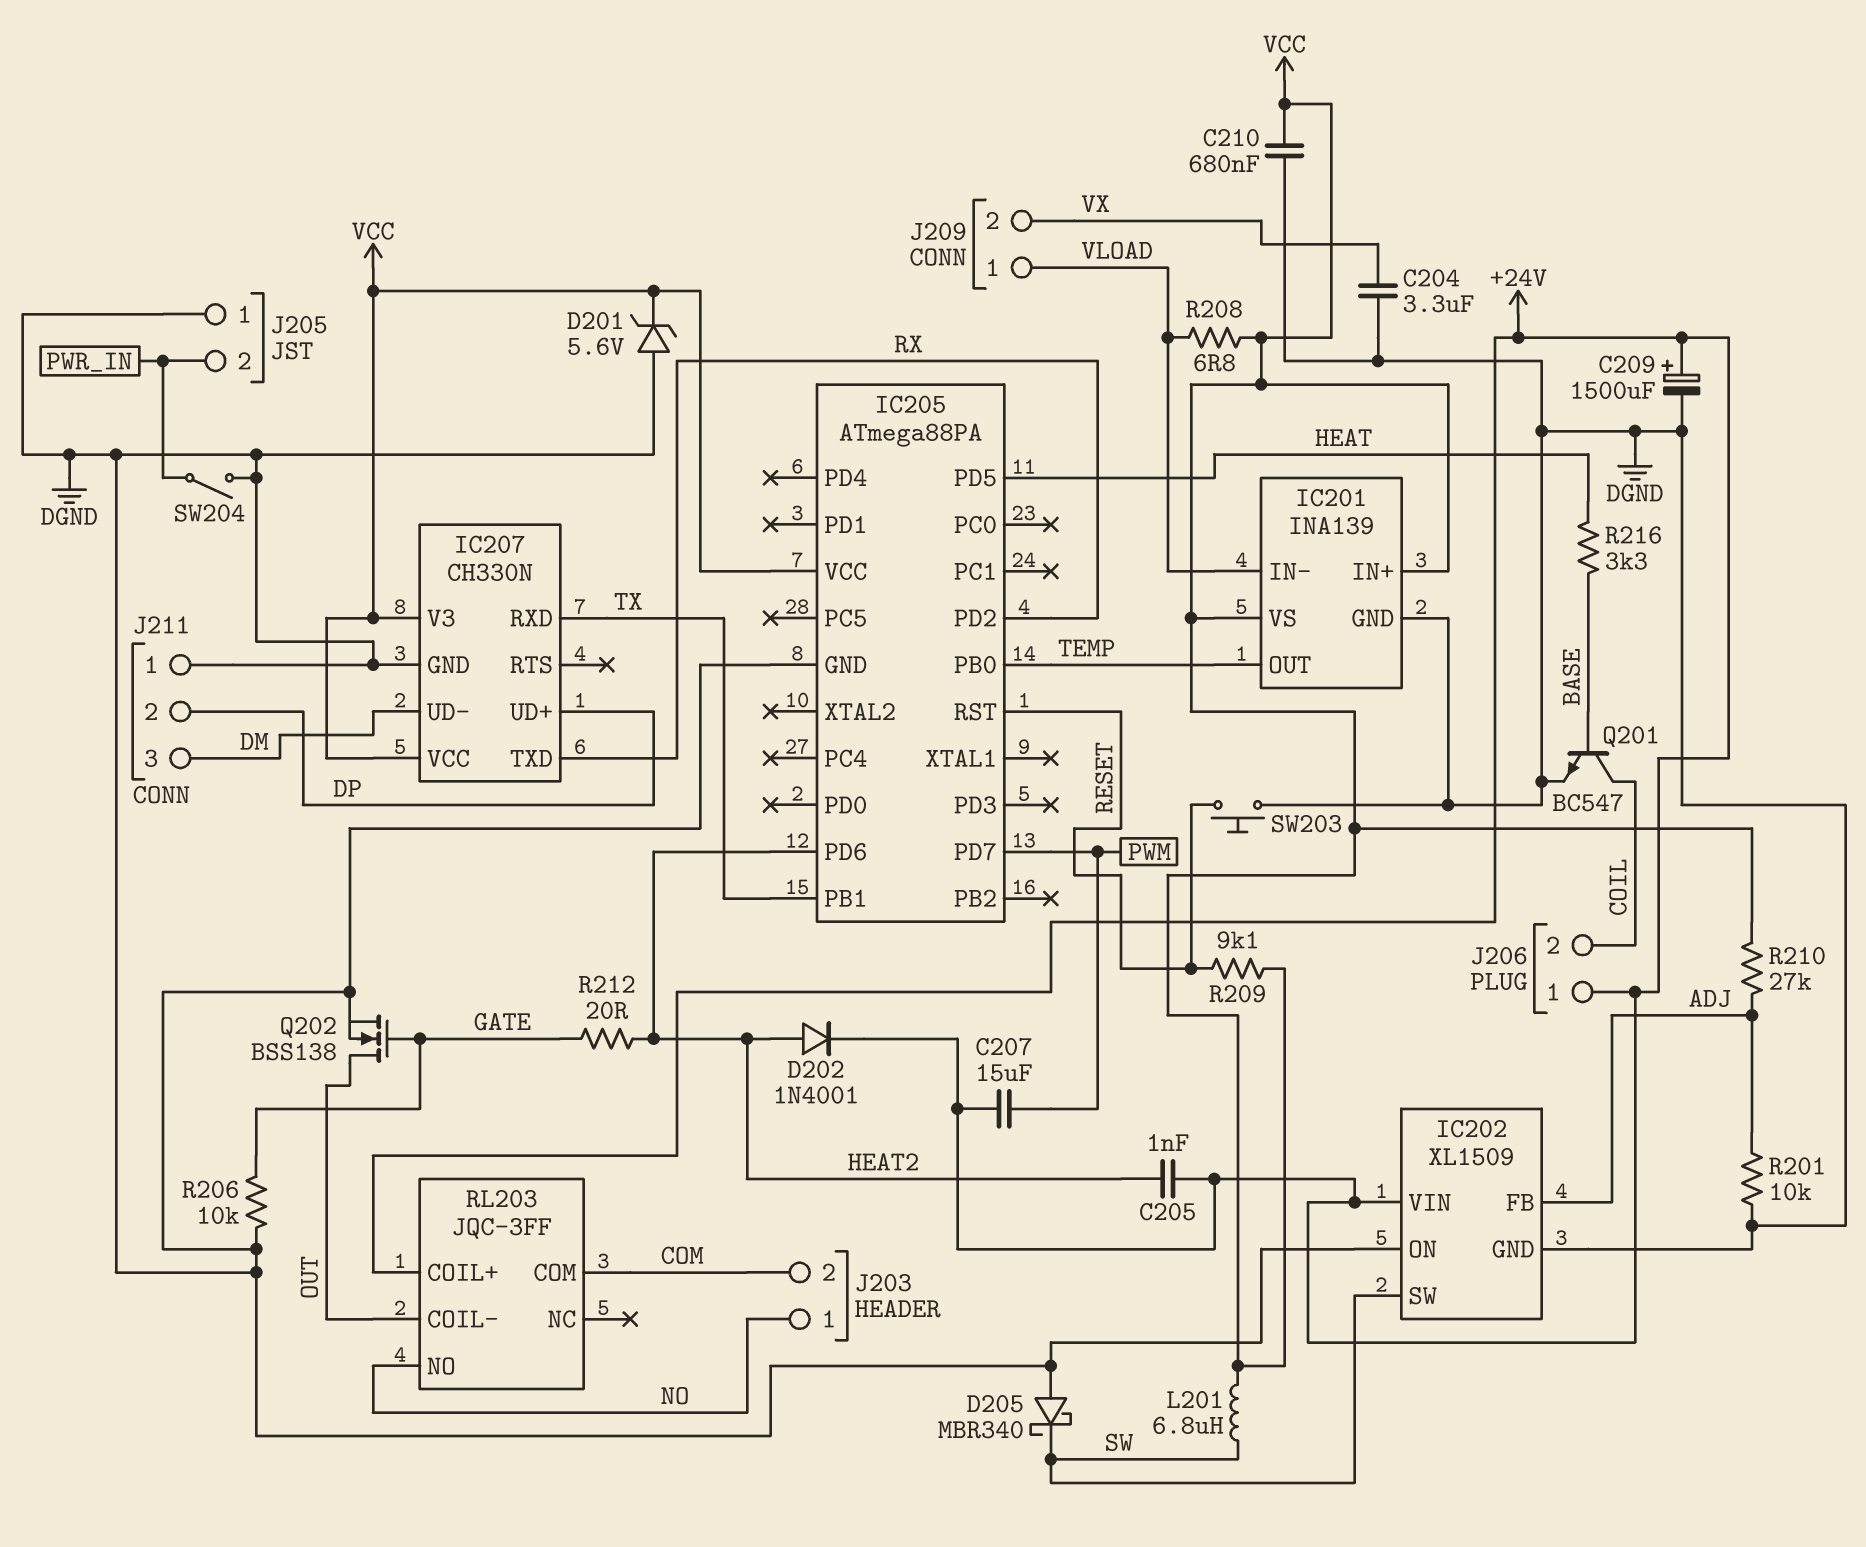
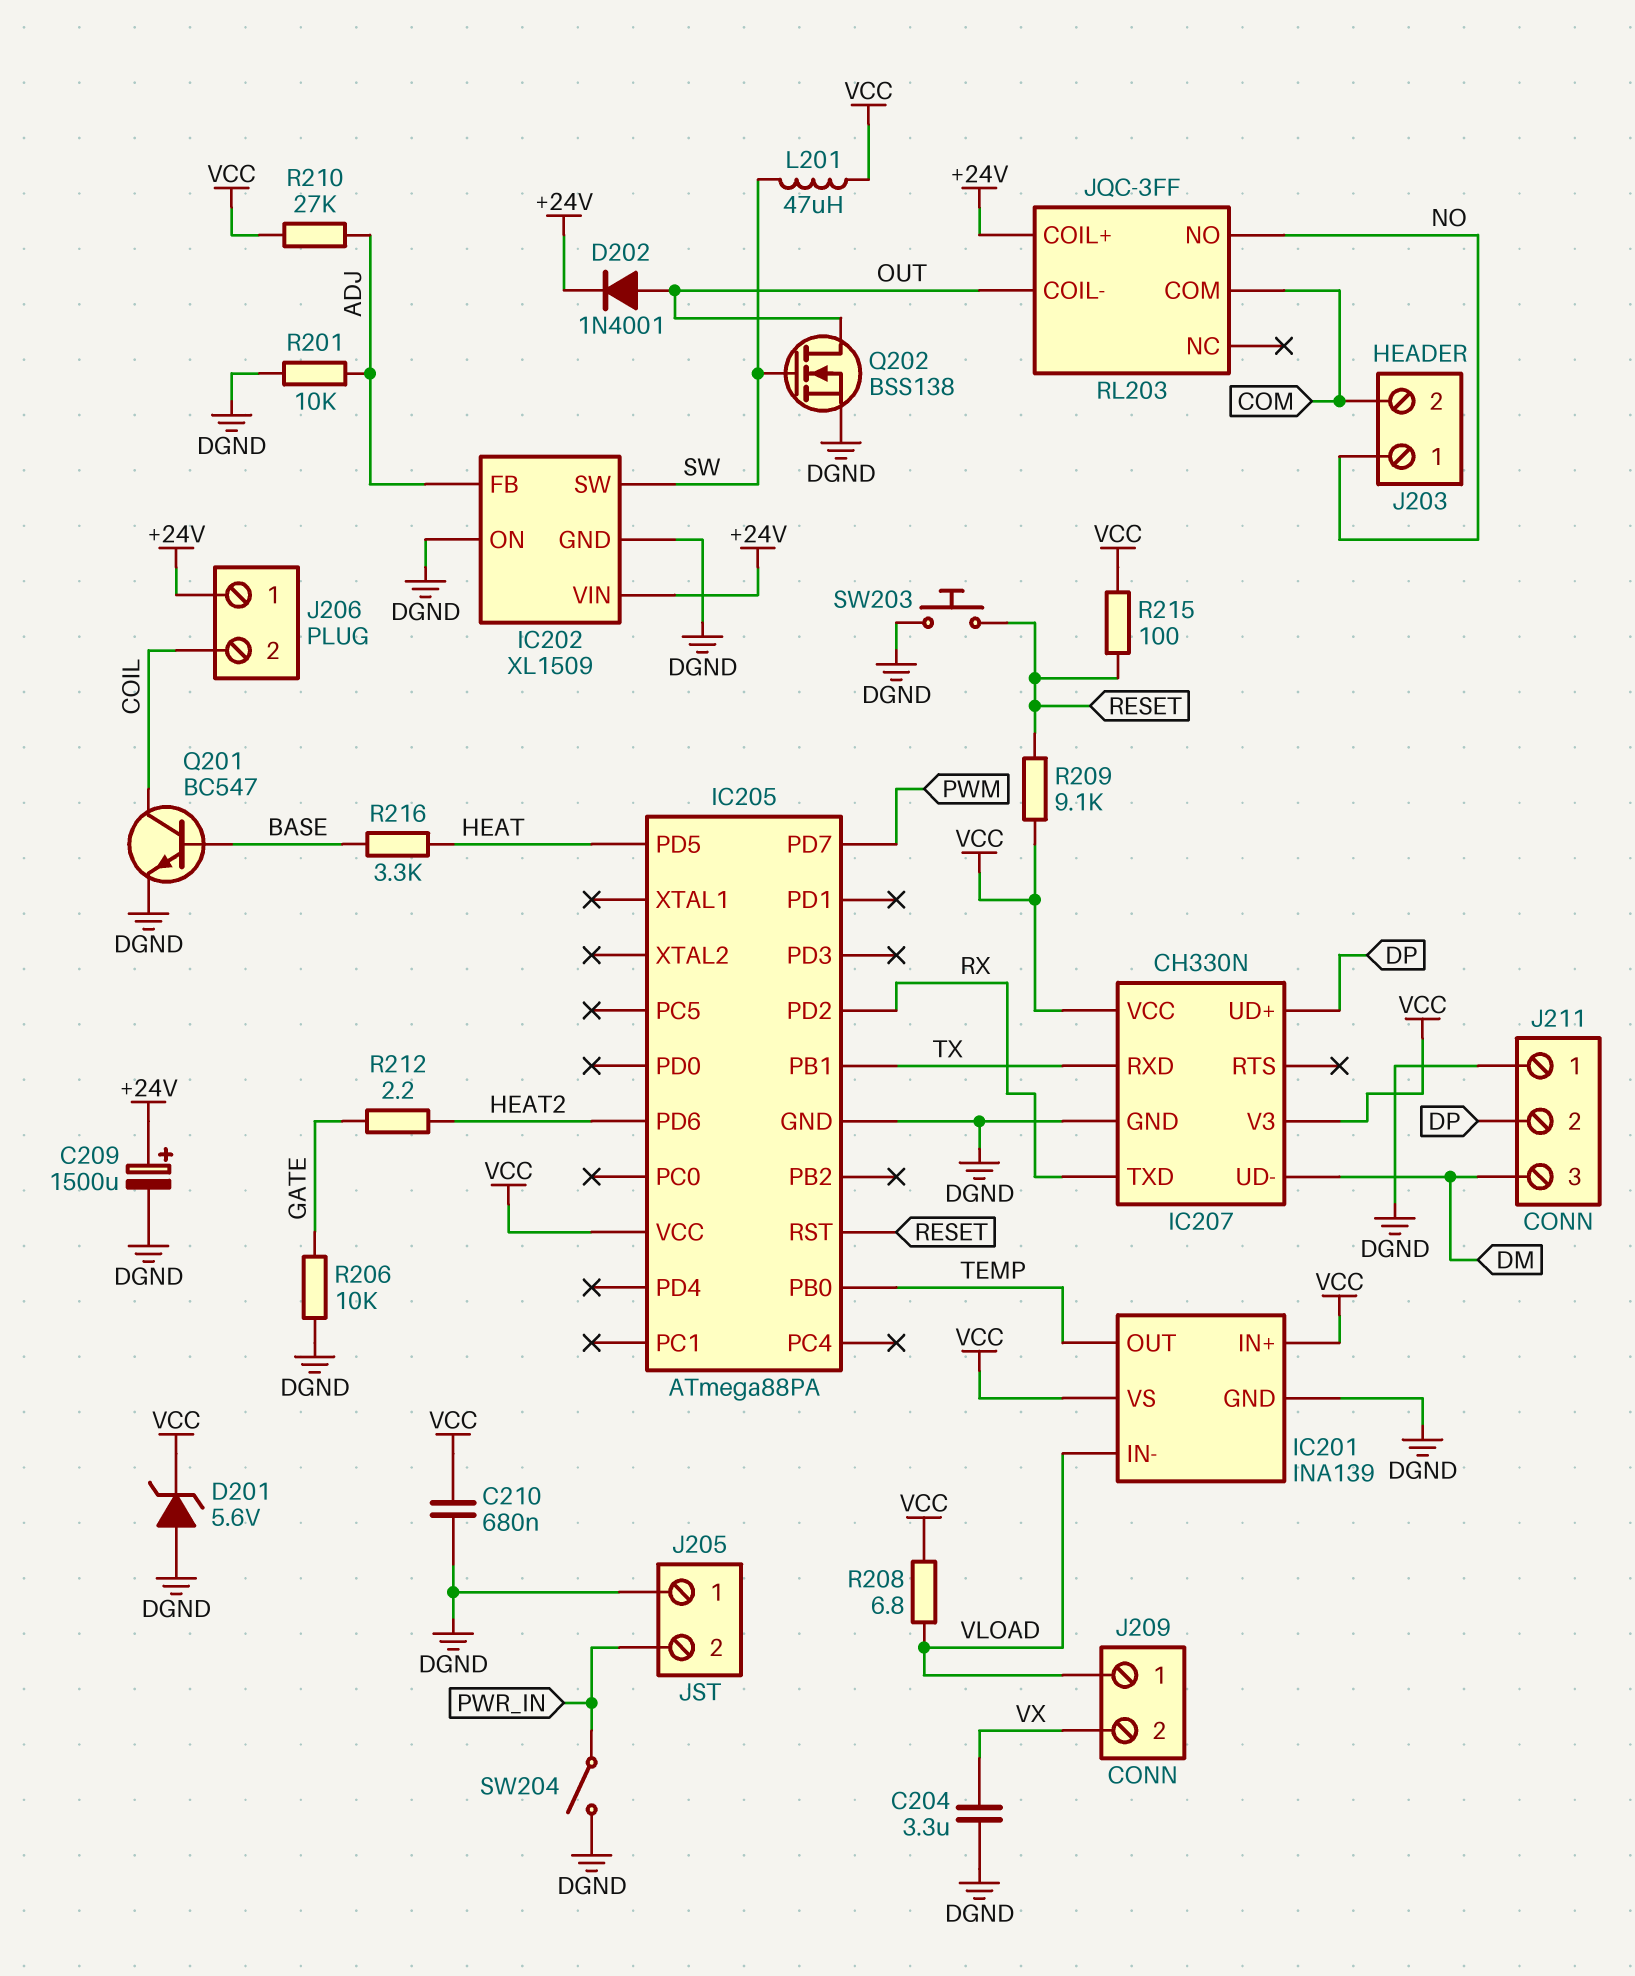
C205: 1nF (+24V, HEAT2) -> none
C207: 15uF (+24V, PWM) -> none
D202: diode 1N4001 (A HEAT2, K +24V) -> diode 1N4001 (A OUT, K +24V)
D205: schottky MBR340 (A DGND, K SW) -> none
L201: 6.8uH (SW, VCC) -> 47uH (SW, VCC)
Q202: NMOS BSS138 (G GATE, D OUT, S DGND) -> NMOS BSS138 (G SW, D OUT, S DGND)
R212: 20 (GATE, HEAT2) -> 2.2 (GATE, HEAT2)
R215: none -> 100 (RESET, VCC)

